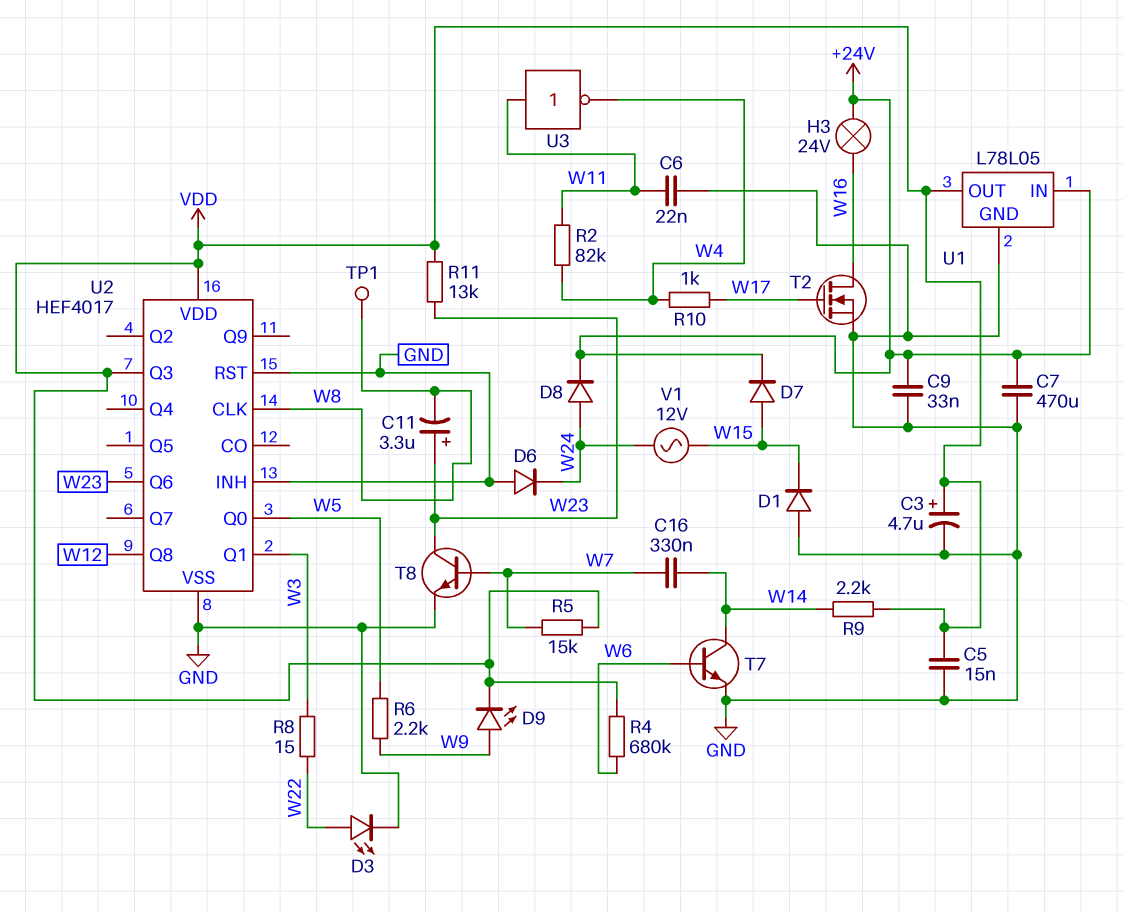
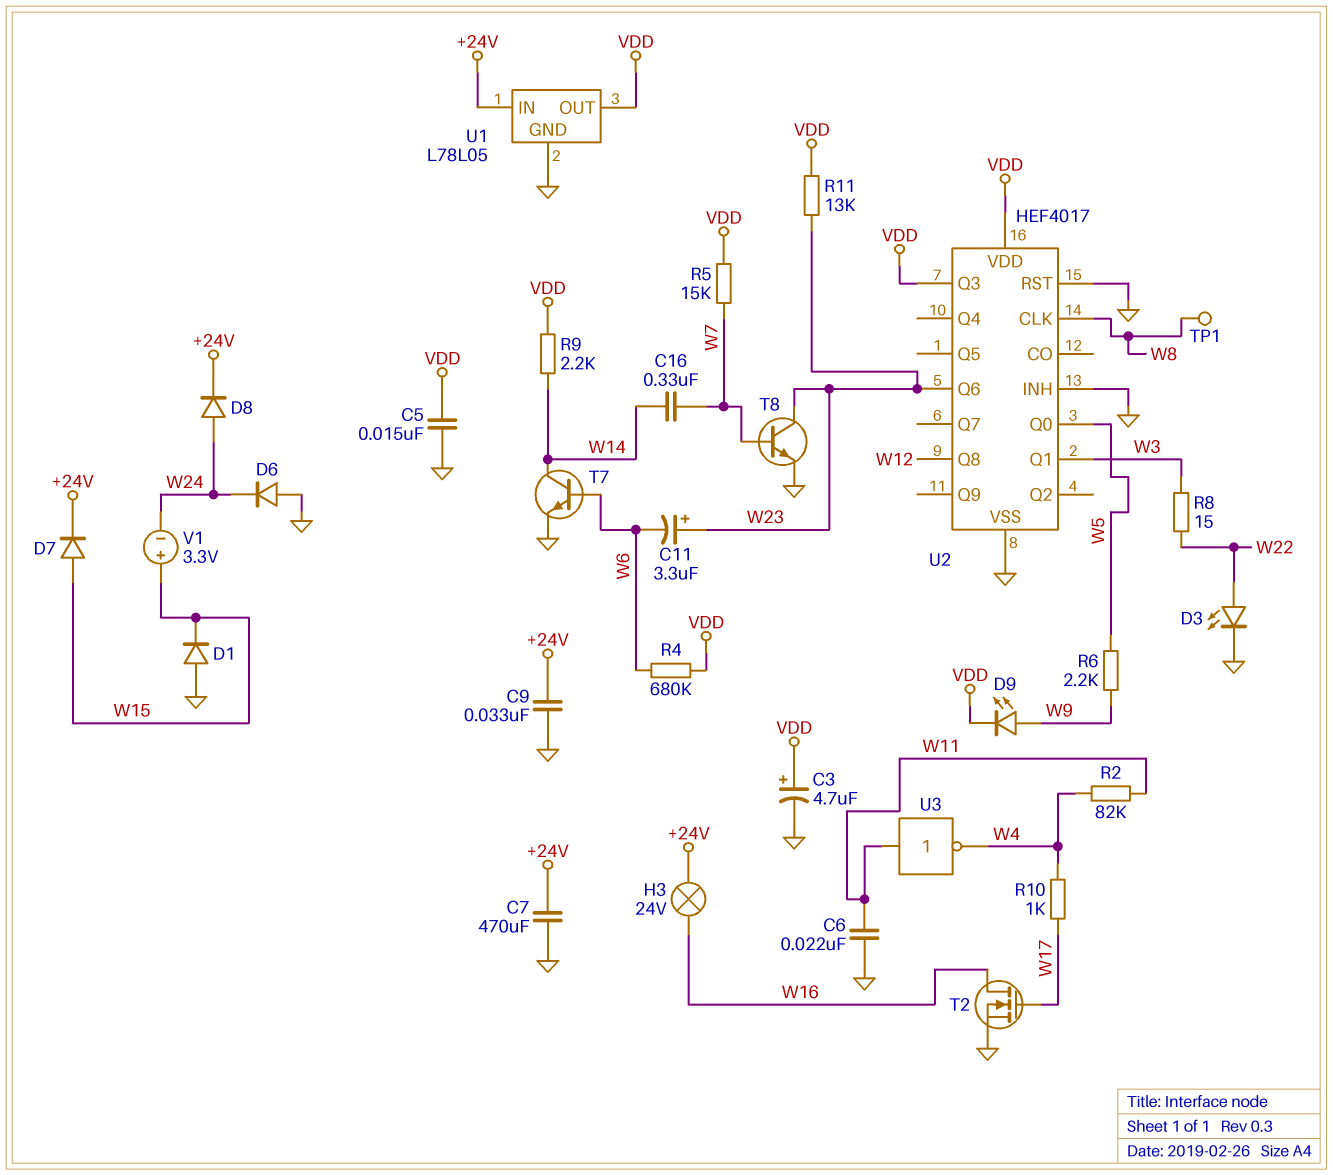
C11: 3.3uF (plus W23, minus W8) -> 3.3uF (plus W23, minus W6)
V1: AC 12V (W15, W24) -> 3.3V (plus W15, minus W24)

